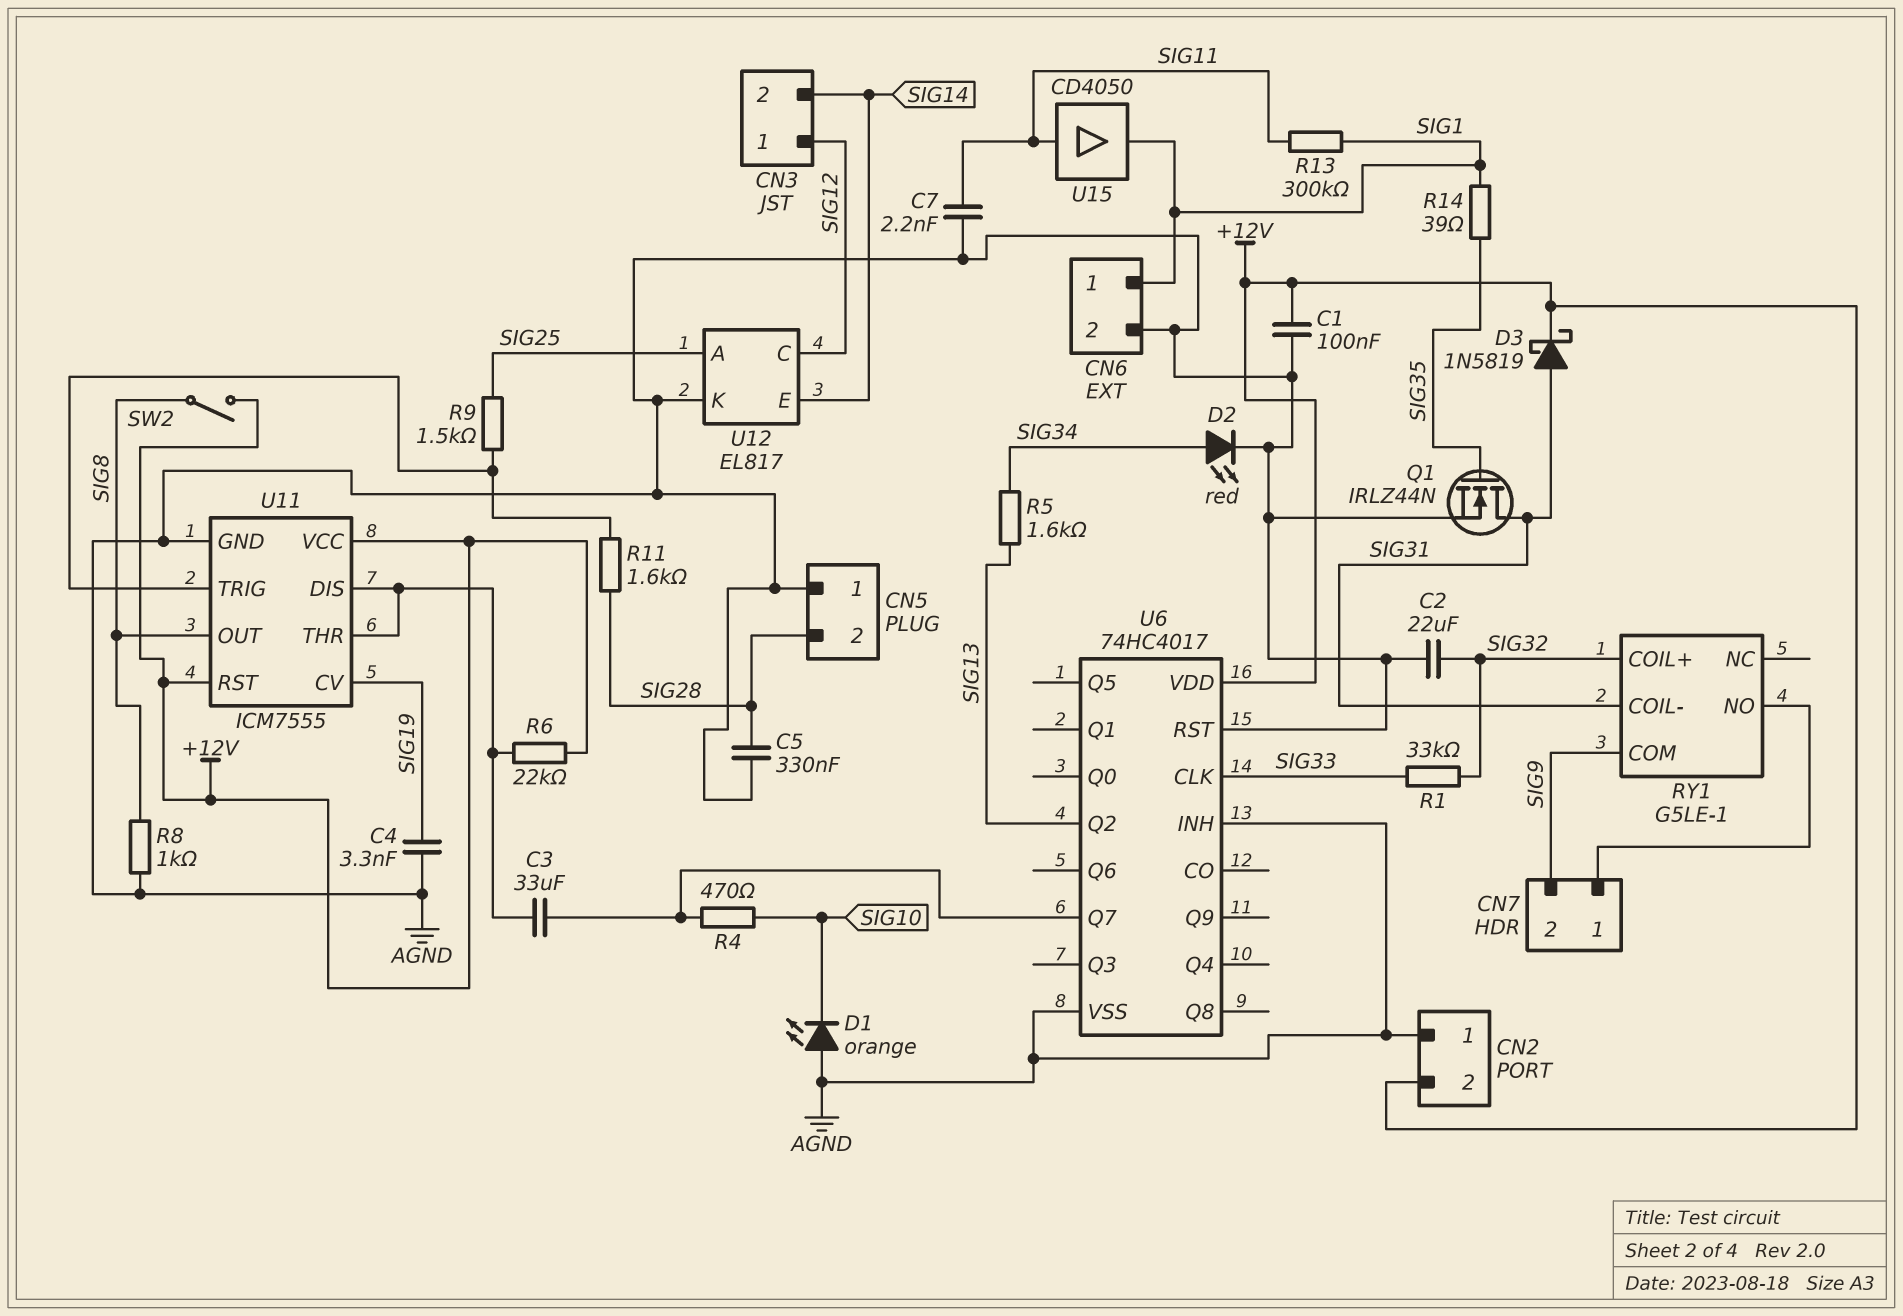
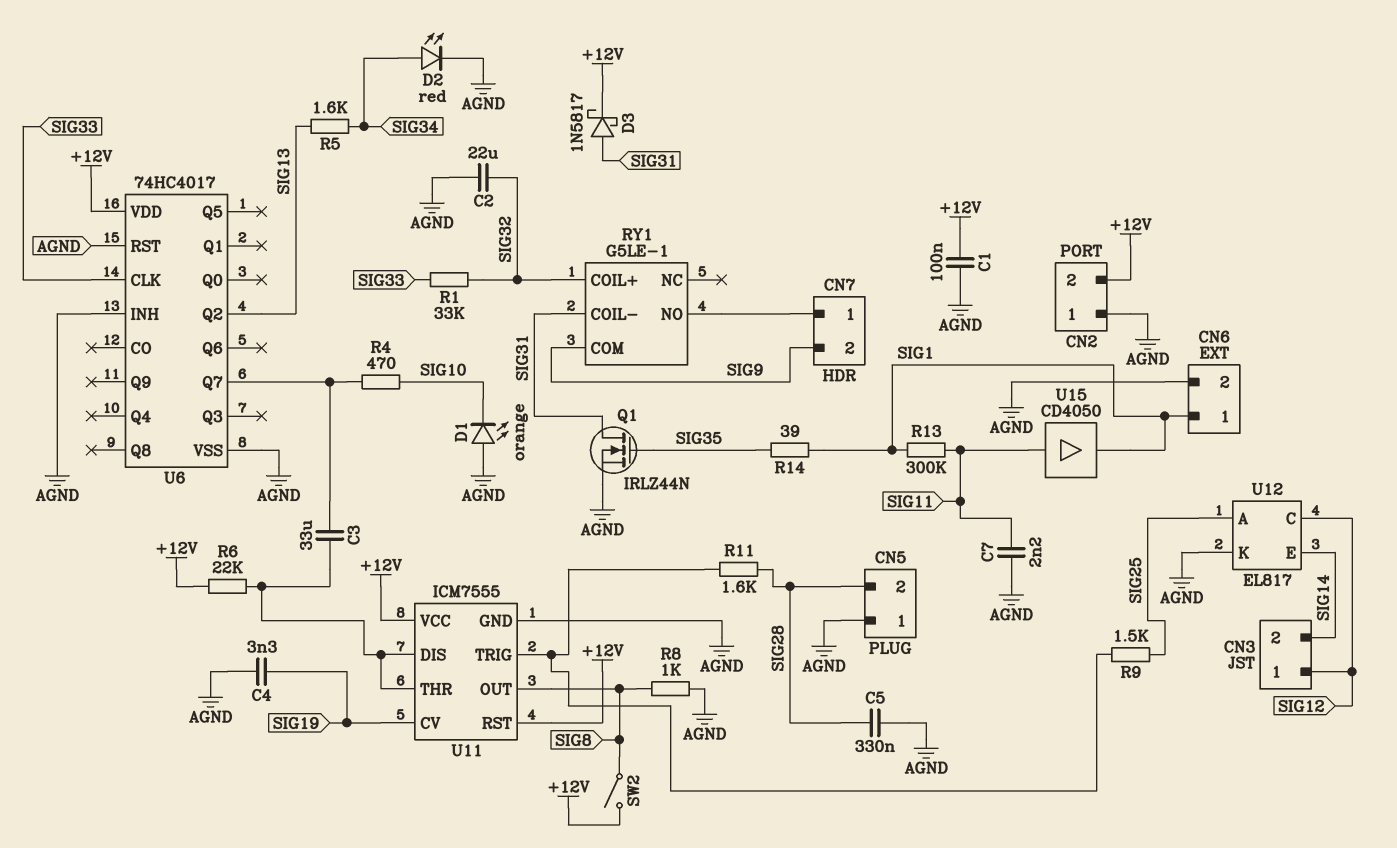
D3: schottky 1N5819 (A SIG31, K +12V) -> schottky 1N5817 (A SIG31, K +12V)

